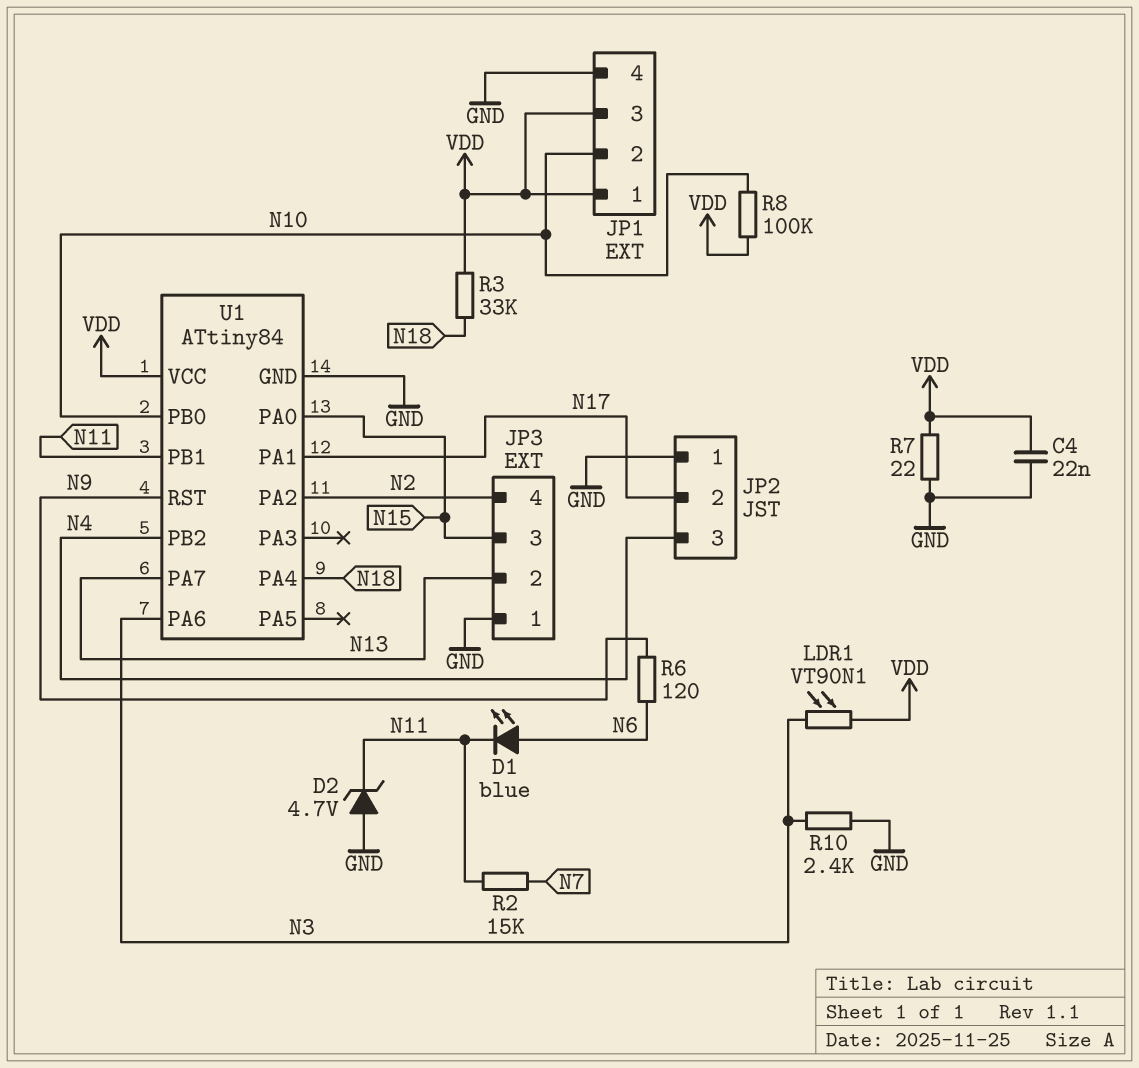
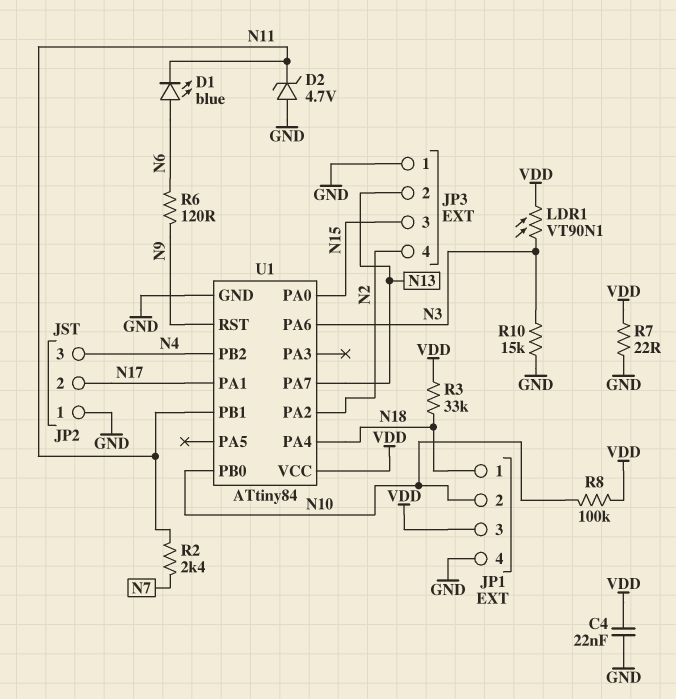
JP1 pin 1: VDD -> N18
R2: 15k (N7, N11) -> 2.4k (N7, N11)
R10: 2.4k (GND, N3) -> 15k (GND, N3)

